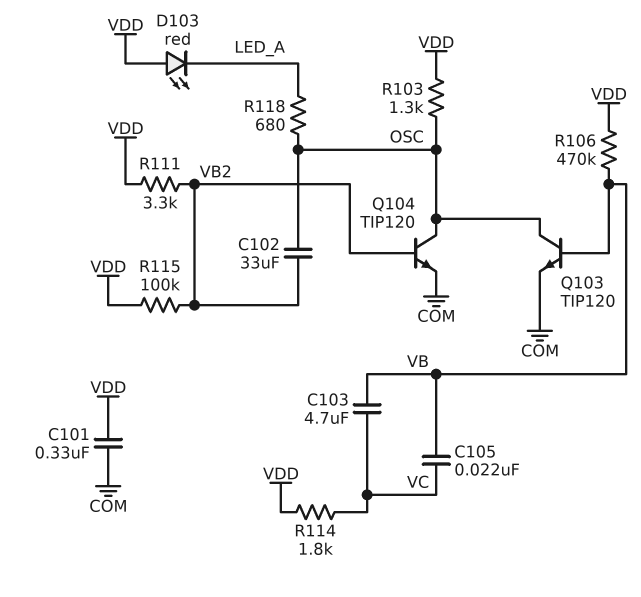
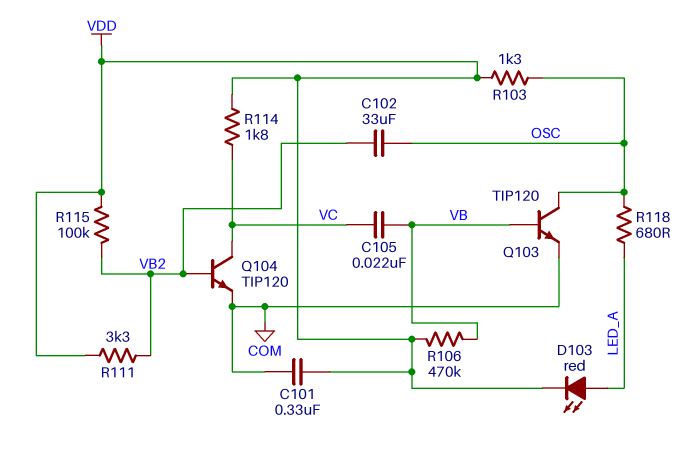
C103: 4.7uF (VB, VC) -> none
D103: LED red (A VDD, K LED_A) -> LED red (A LED_A, K VDD)
Q104: NPN TIP120 (B VB2, C OSC, E COM) -> NPN TIP120 (B VB2, C VC, E COM)

